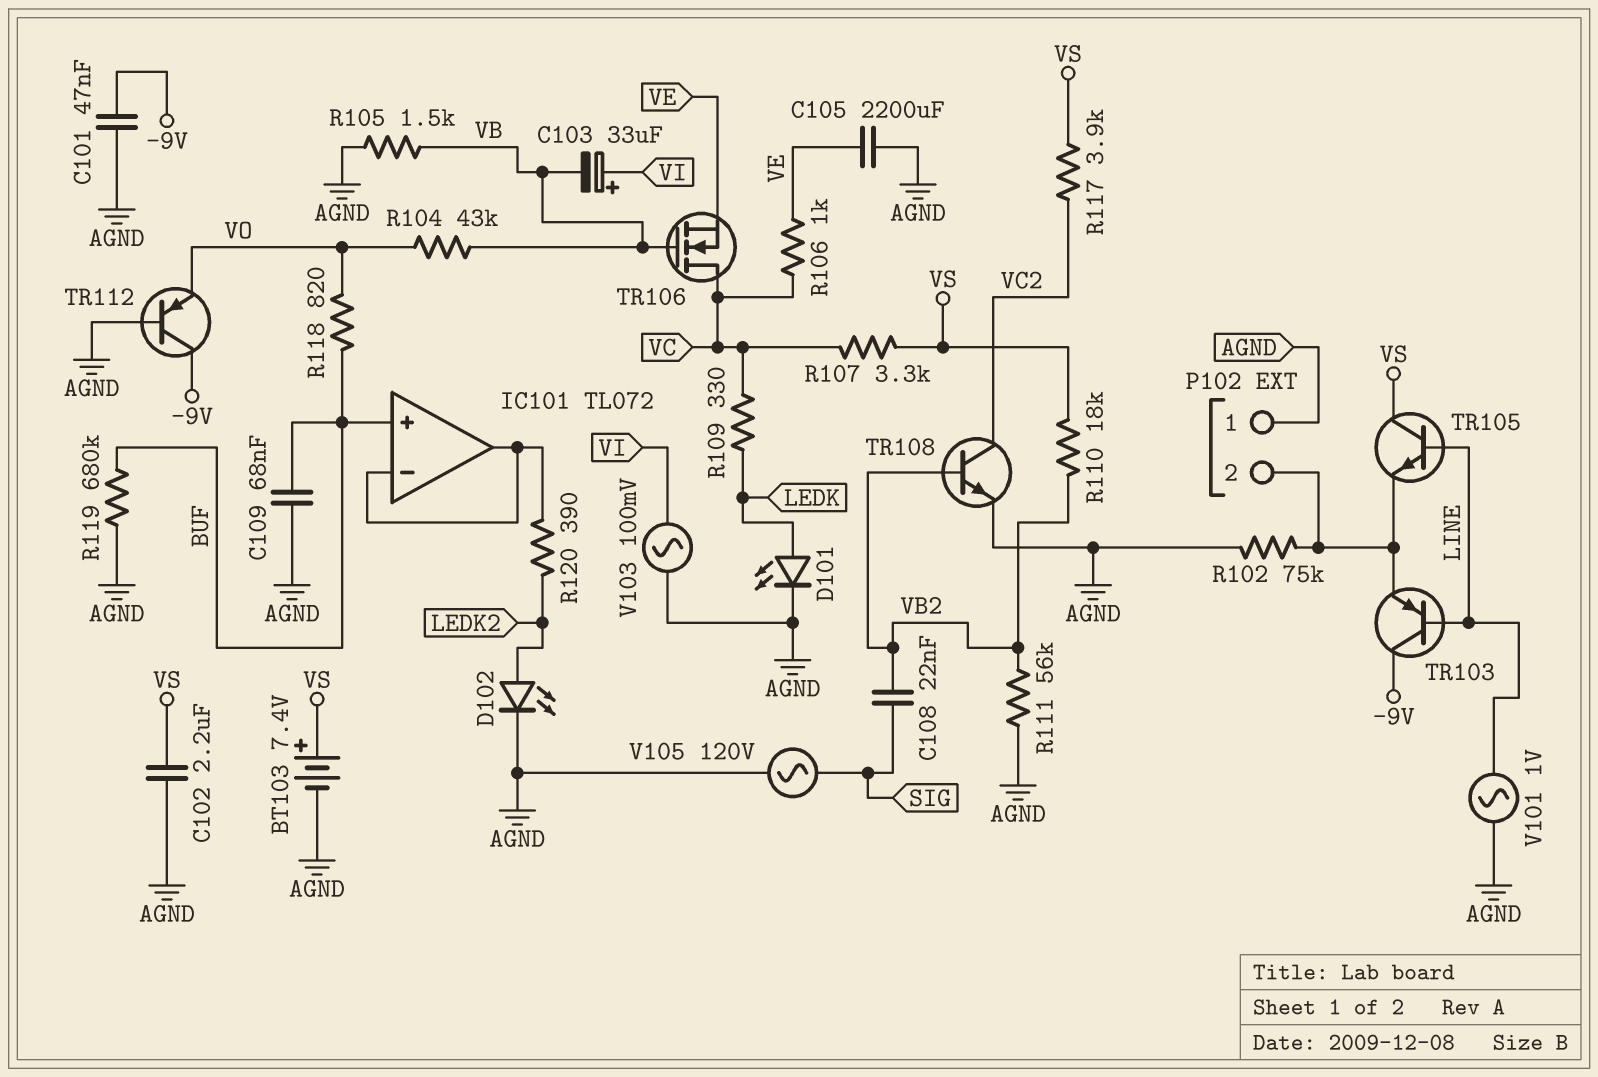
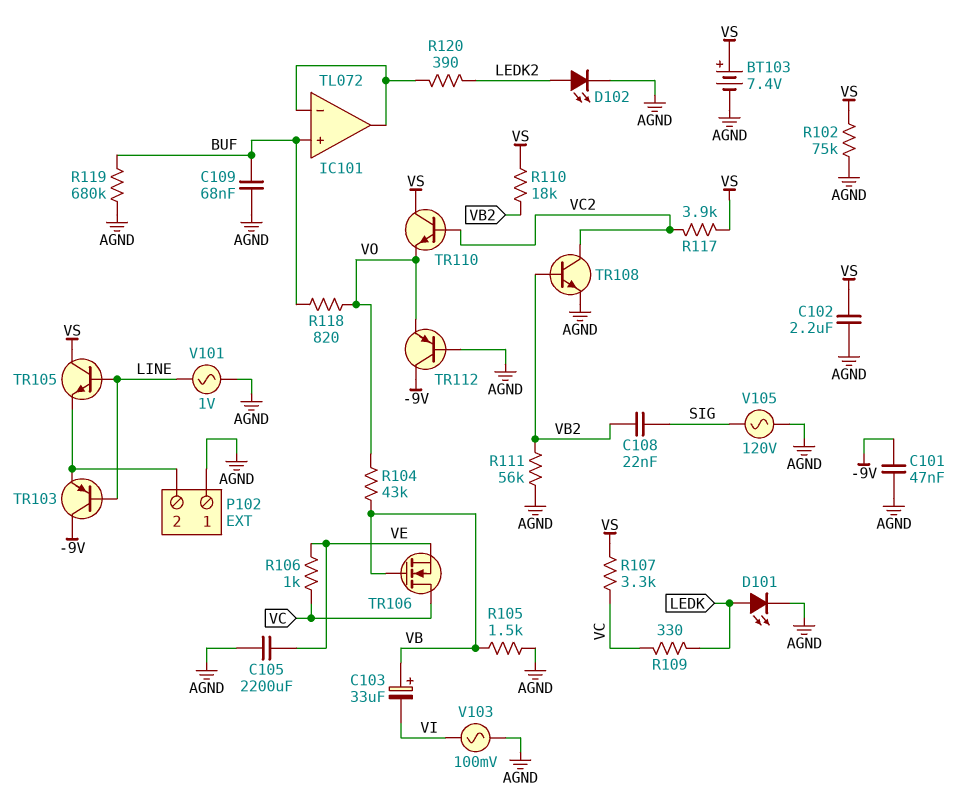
C103: 33uF (plus VI, minus VB) -> 33uF (plus VB, minus VI)
R102: 75k (AGND, P102/2) -> 75k (AGND, VS)
TR110: none -> NPN (B VC2, C VS, E VO)

